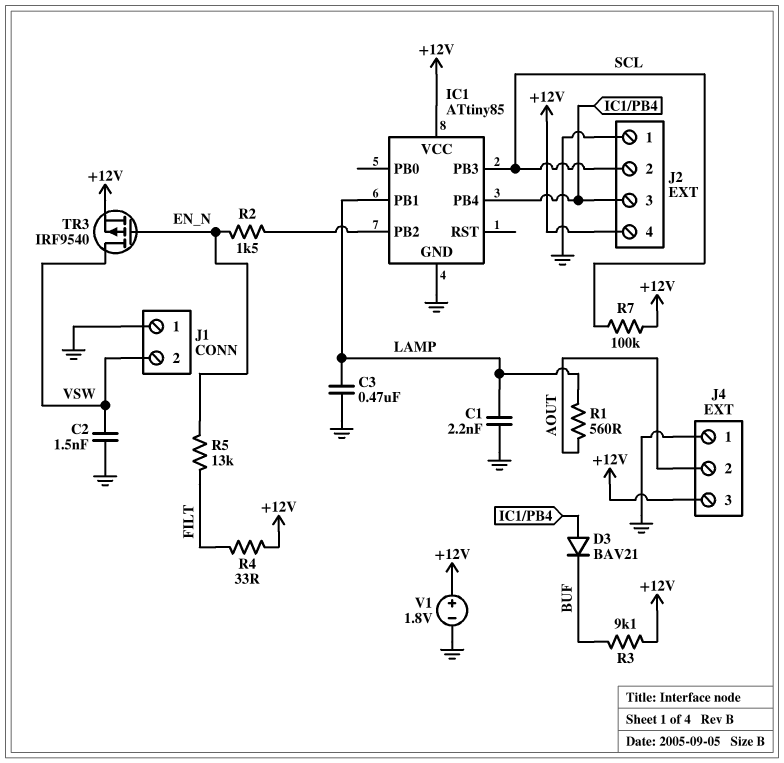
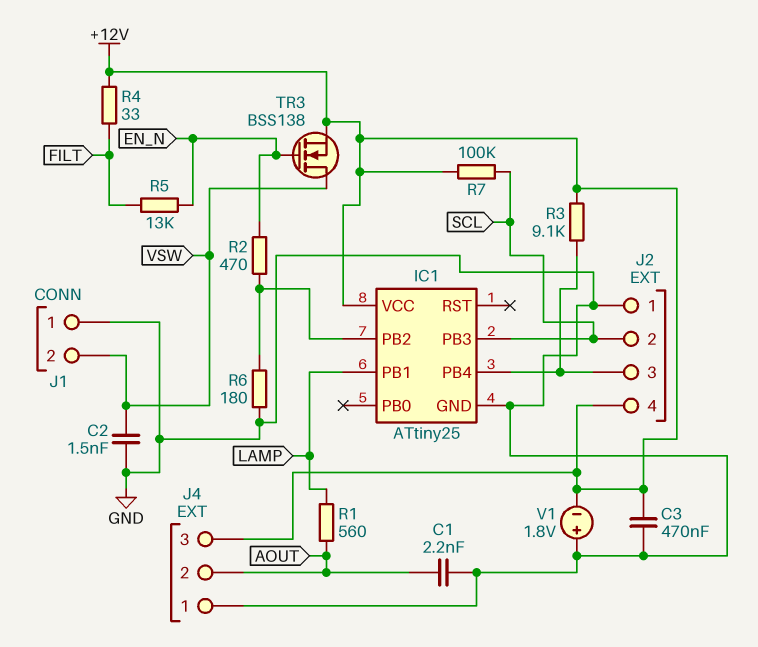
C1: 2.2nF (GND, LAMP) -> 2.2nF (AOUT, GND)
C3: 470nF (GND, LAMP) -> 470nF (+12V, GND)
D3: diode BAV21 (A IC1/PB4, K BUF) -> none
IC1: ATtiny85 -> ATtiny25
R2: 1.5k (EN_N, IC1/PB2) -> 470 (EN_N, IC1/PB2)
R3: 9.1k (+12V, BUF) -> 9.1k (+12V, IC1/PB4)
R6: none -> 180 (GND, IC1/PB2)
TR3: PMOS IRF9540 (G EN_N, D VSW, S +12V) -> NMOS BSS138 (G EN_N, D VSW, S +12V)
V1: 1.8V (plus +12V, minus GND) -> 1.8V (plus GND, minus +12V)

